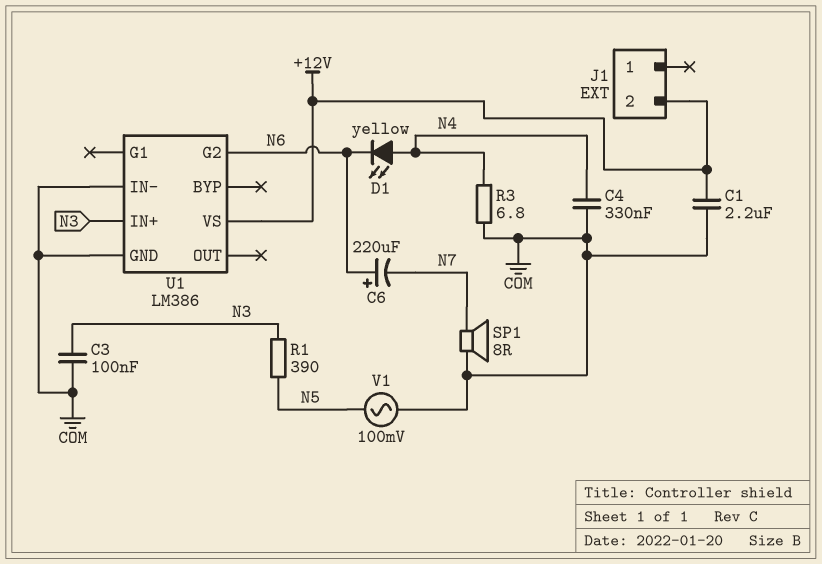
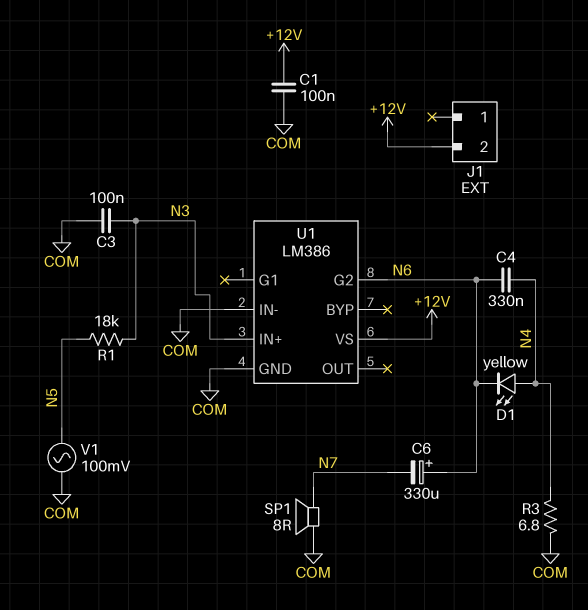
C1: 2.2uF (+12V, COM) -> 100nF (+12V, COM)
C4: 330nF (COM, N4) -> 330nF (N4, N6)
C6: 220uF (plus N6, minus N7) -> 330uF (plus N6, minus N7)
R1: 390 (N3, N5) -> 18k (N3, N5)

